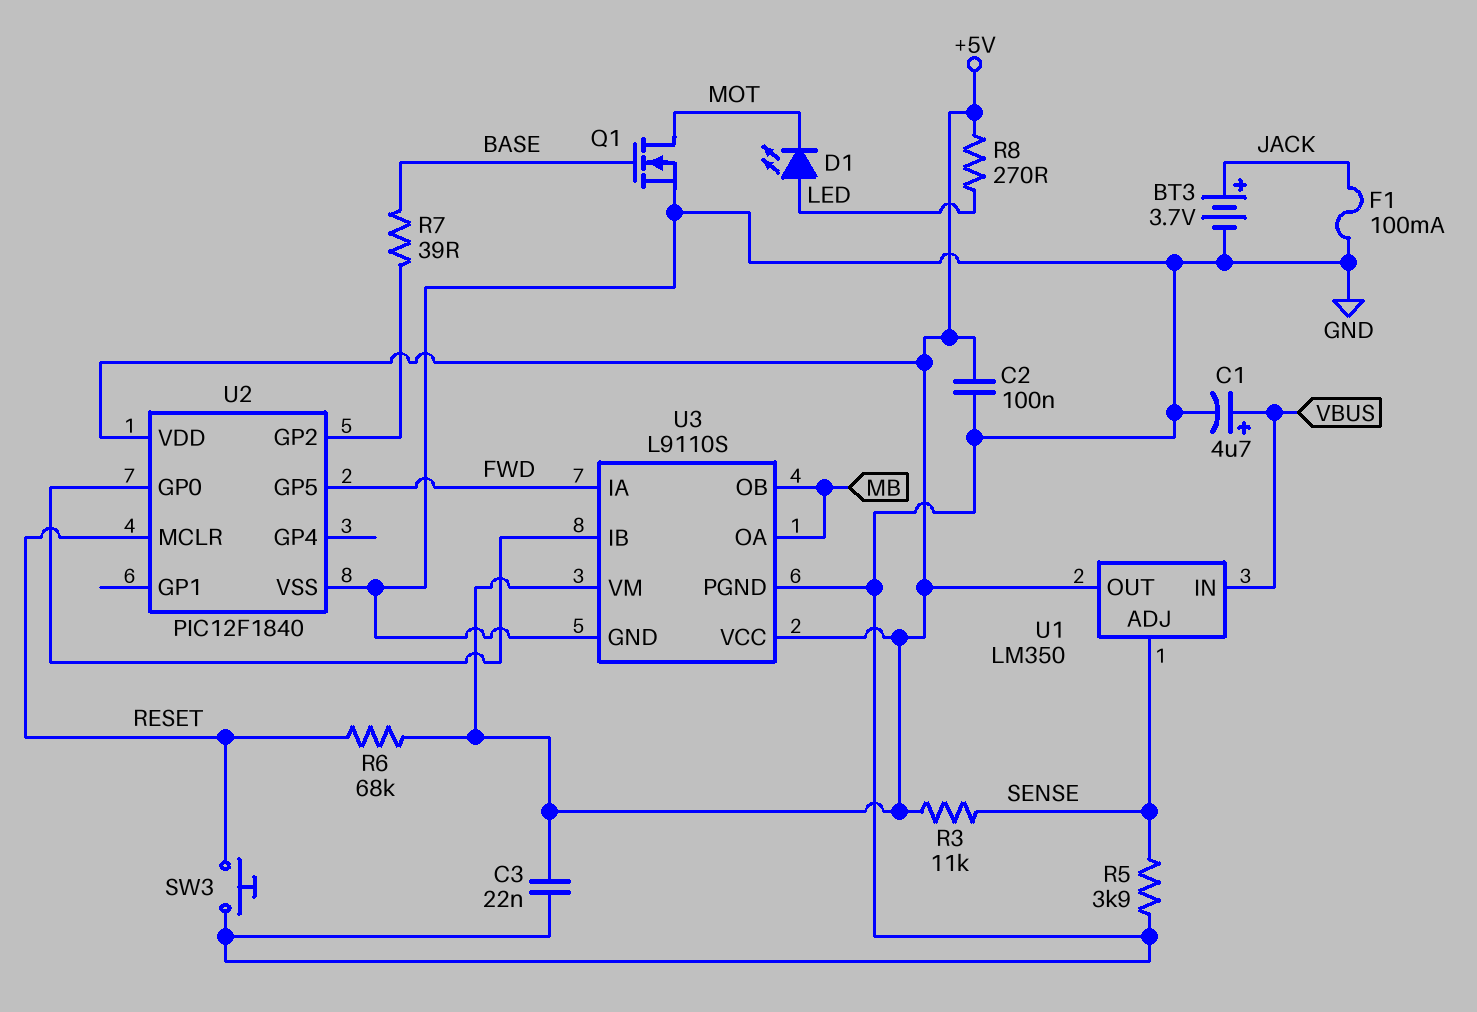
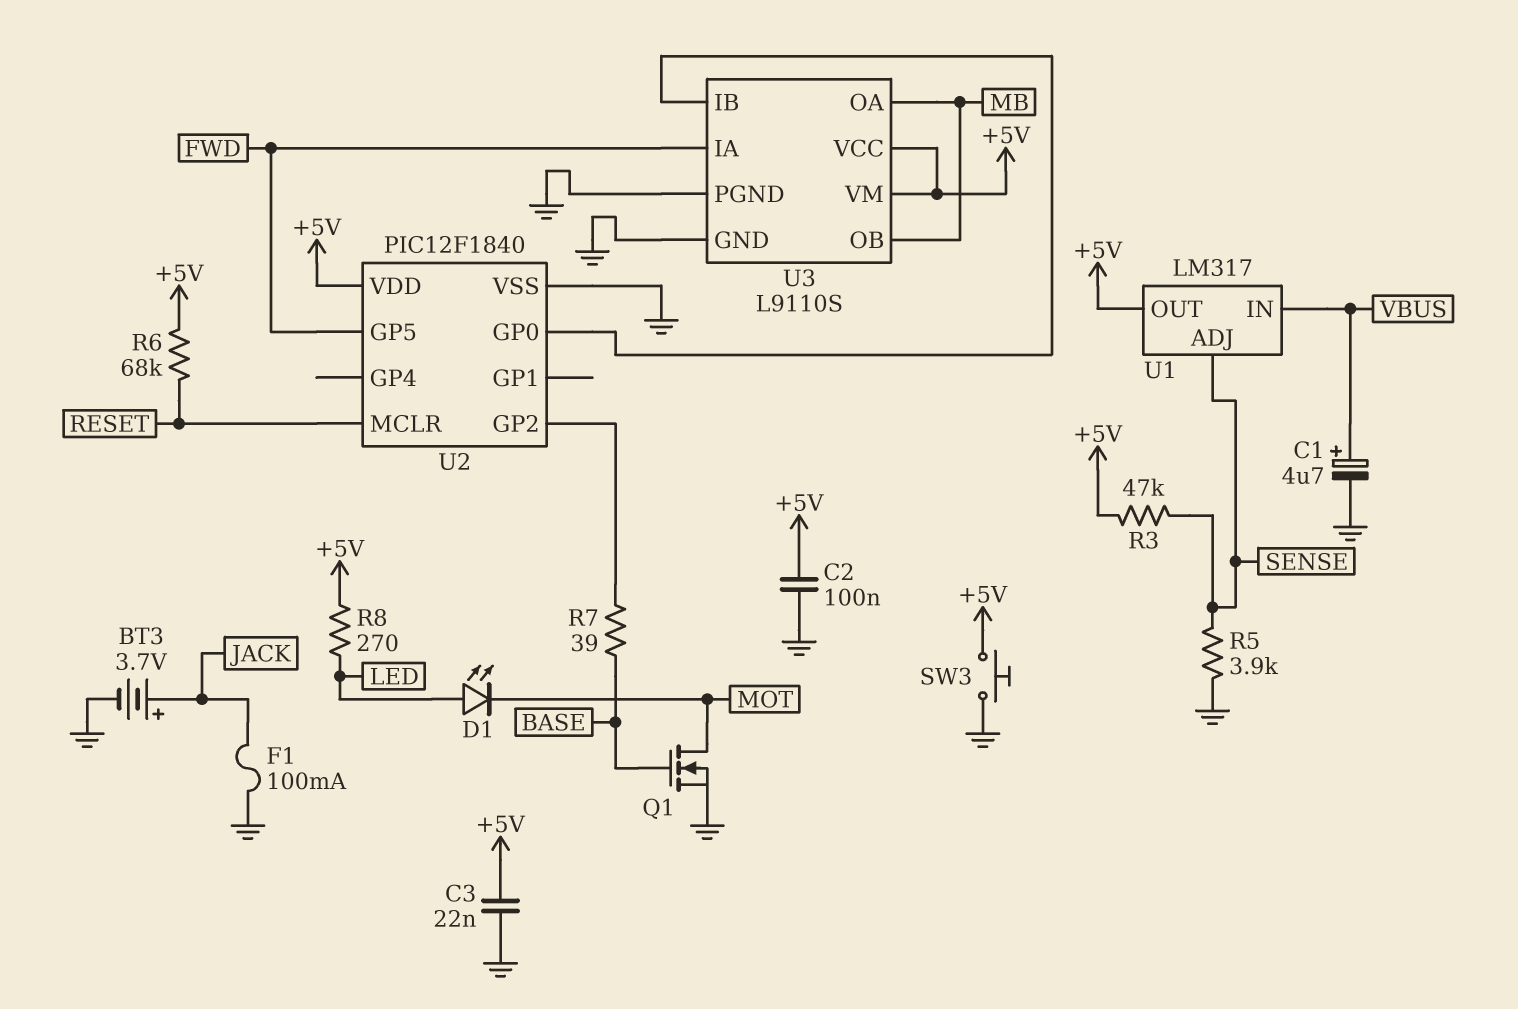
R3: 11k (+5V, SENSE) -> 47k (+5V, SENSE)
SW3: button (GND, RESET) -> button (+5V, GND)
U1: LM350 -> LM317

